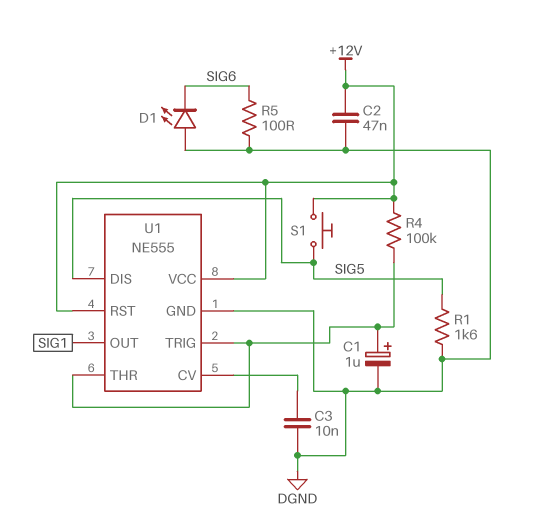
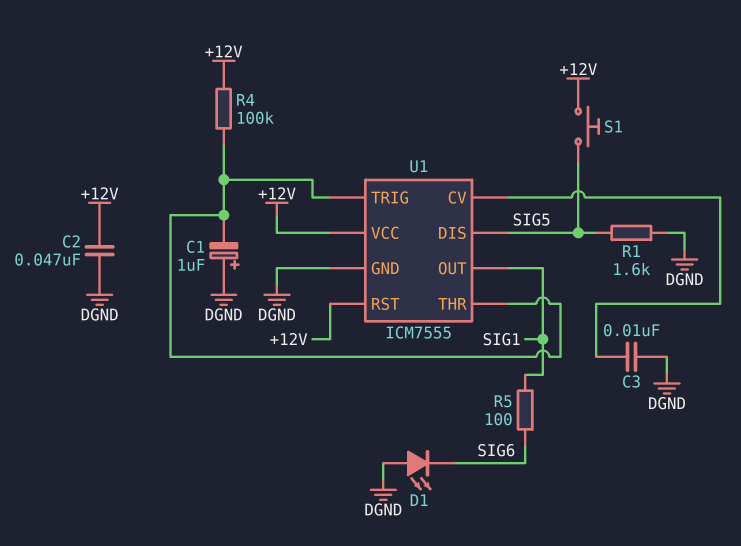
C1: 1uF (plus U1/THR, minus DGND) -> 1uF (plus DGND, minus U1/THR)
R5: 100 (DGND, SIG6) -> 100 (SIG1, SIG6)
U1: NE555 -> ICM7555

